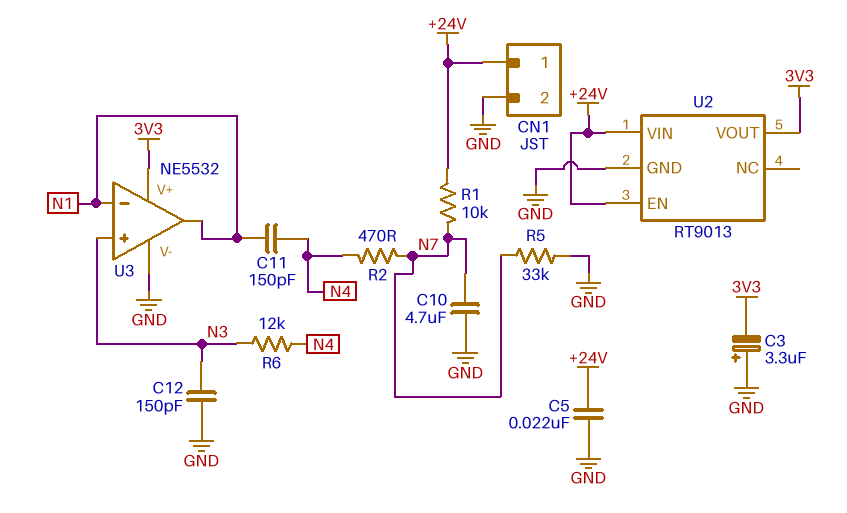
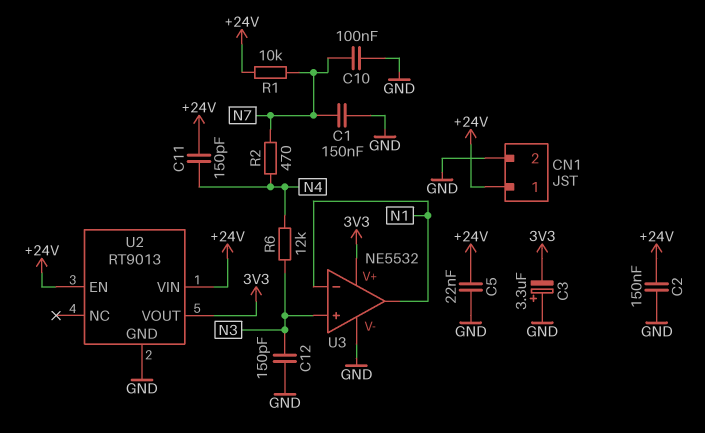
C1: none -> 150nF (GND, N7)
C2: none -> 150nF (+24V, GND)
C10: 4.7uF (GND, N7) -> 100nF (GND, N7)
C11: 150pF (N1, N4) -> 150pF (+24V, N4)
R5: 33k (GND, N7) -> none

